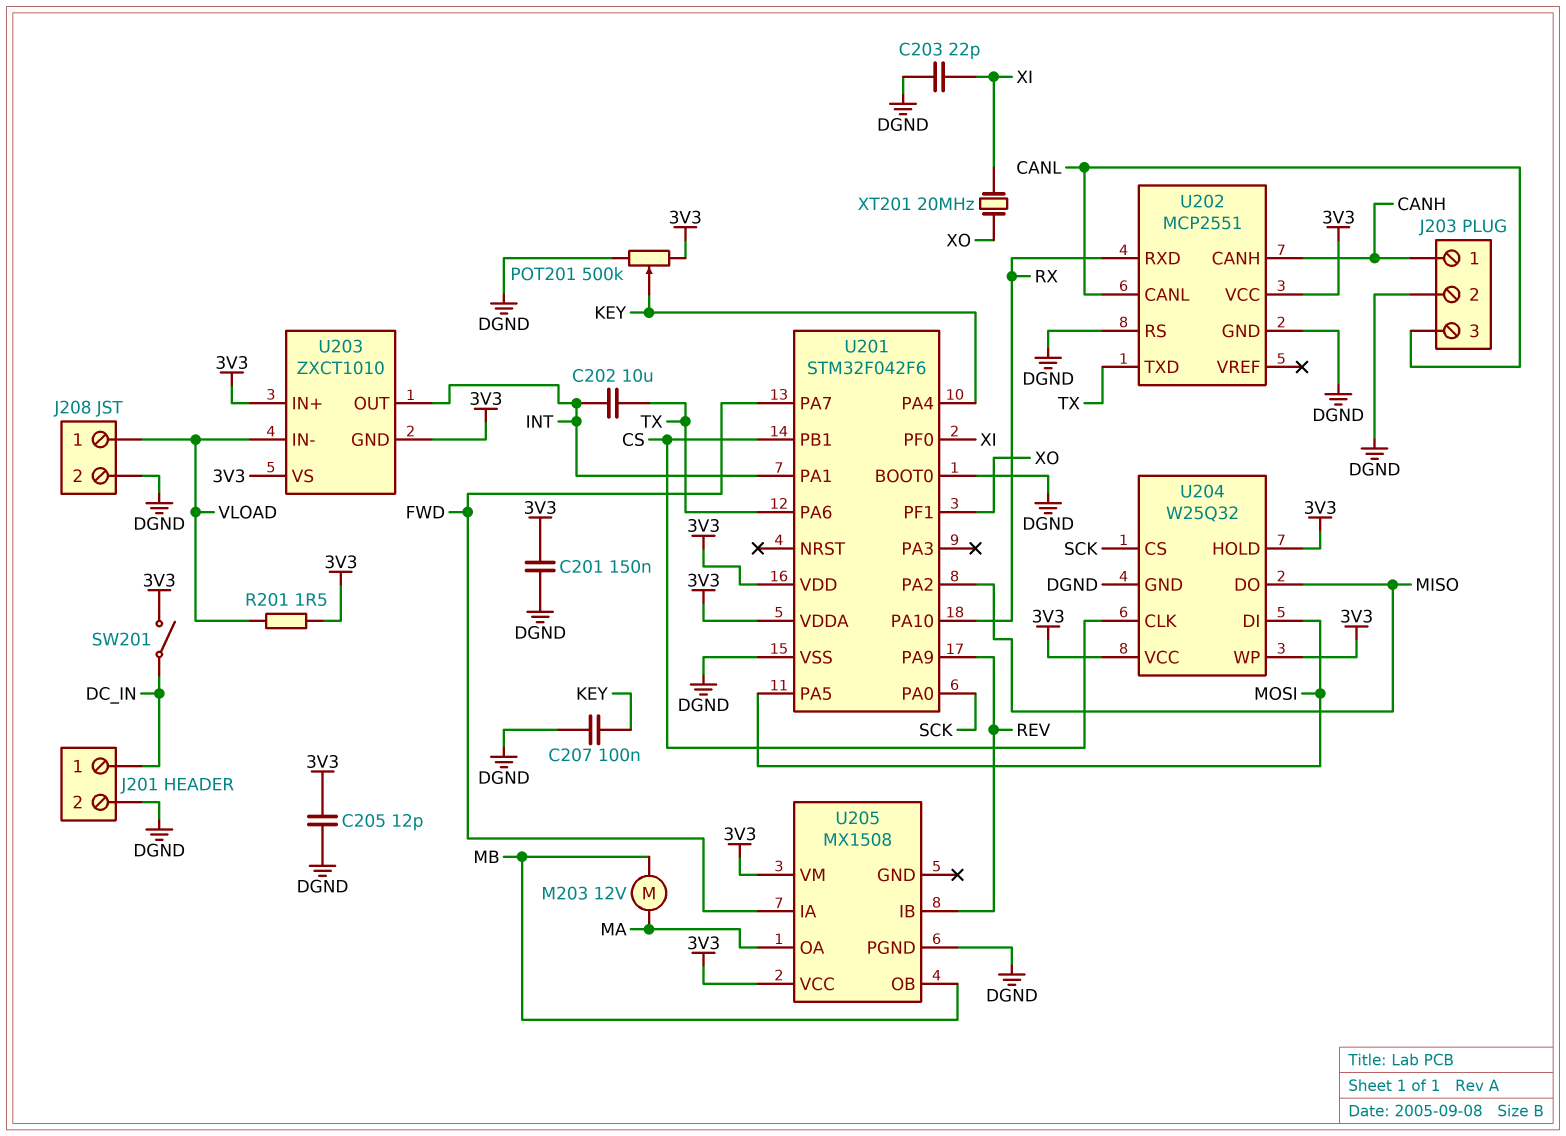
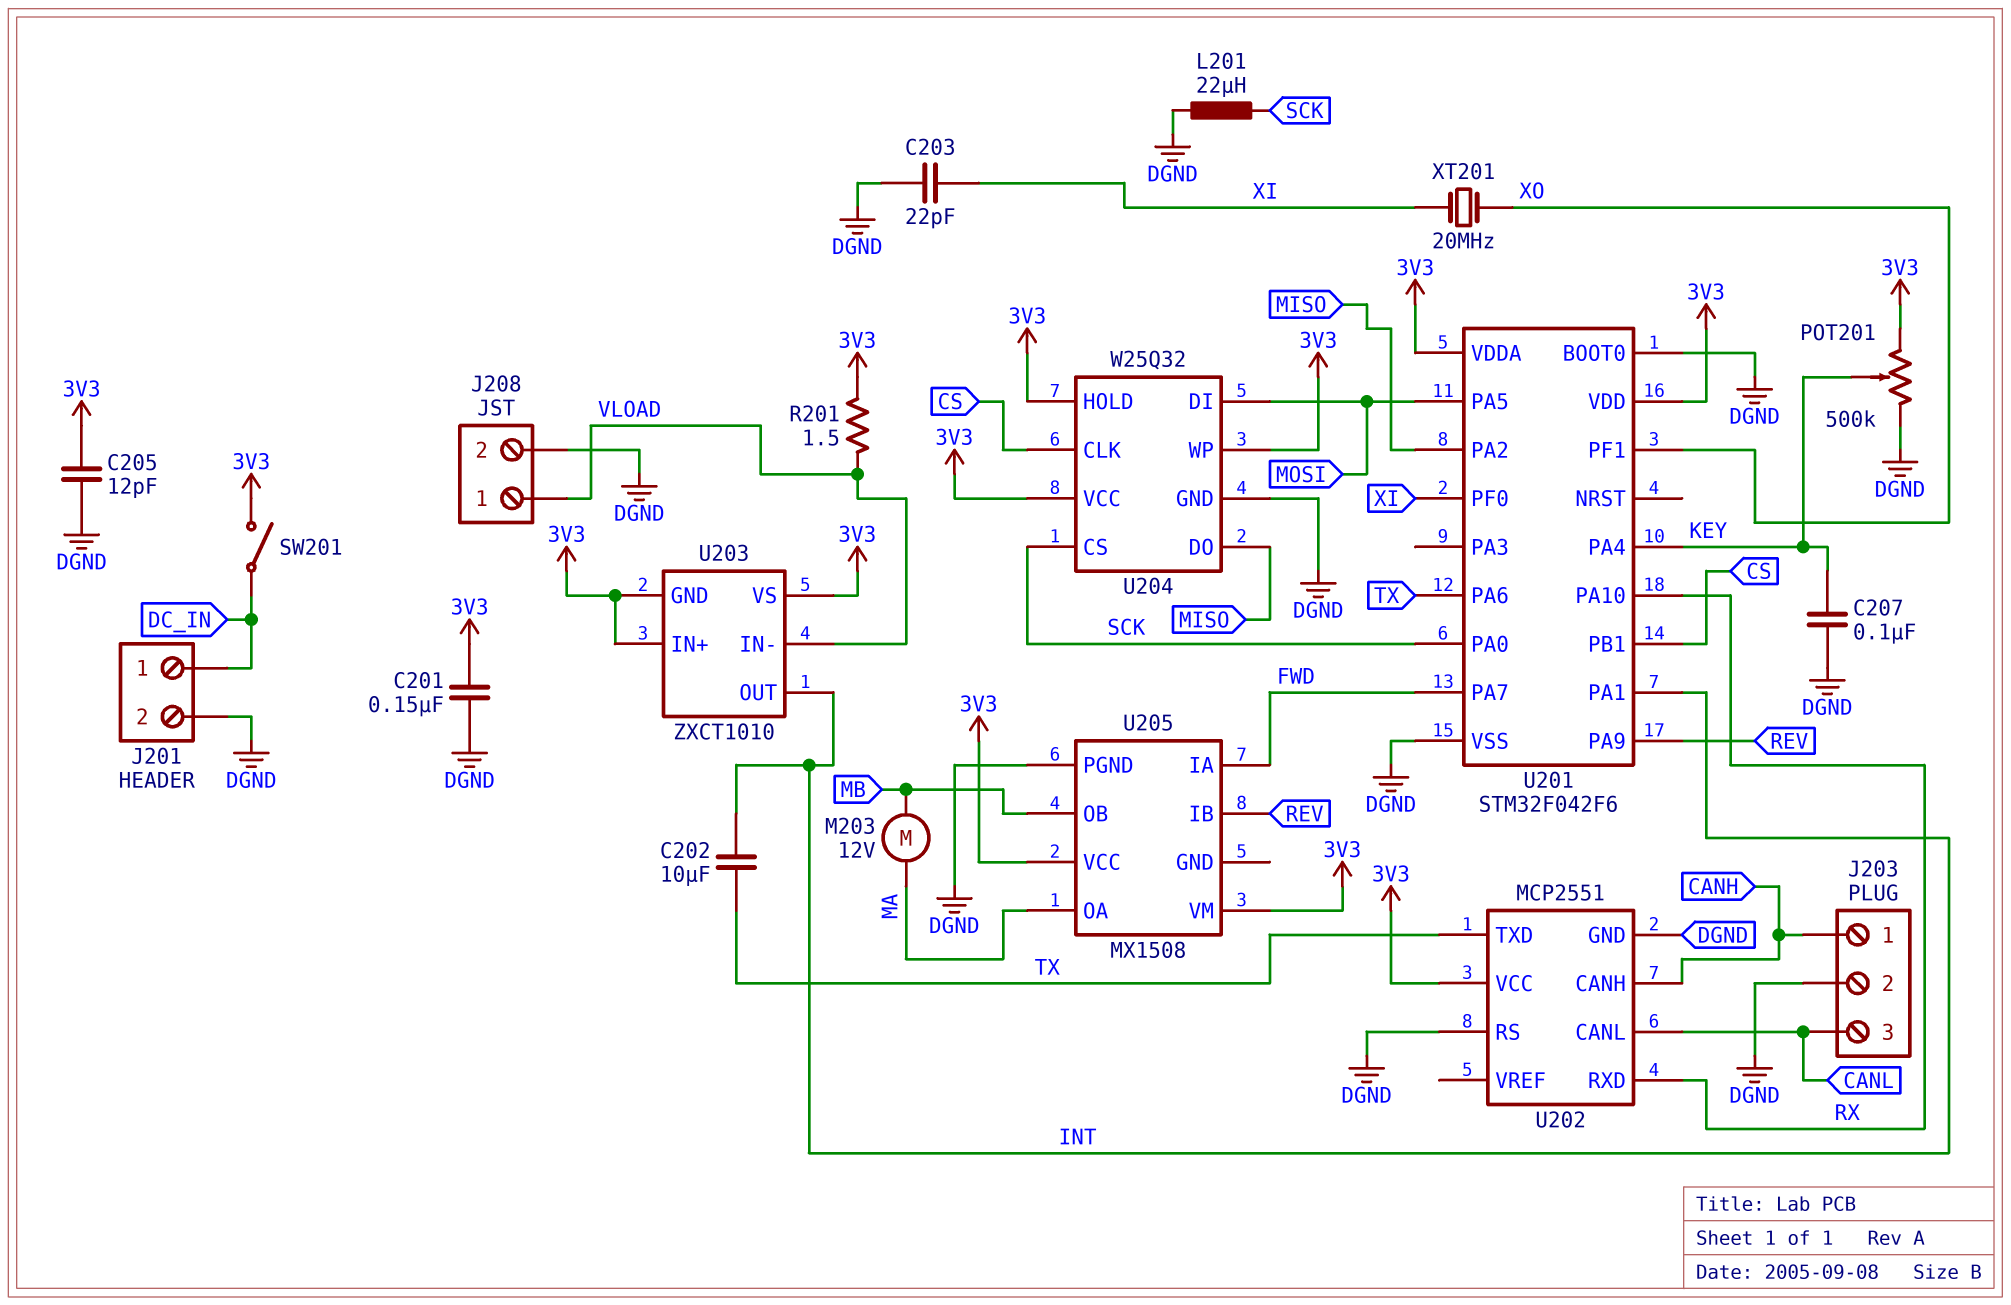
L201: none -> 22uH (DGND, SCK)

